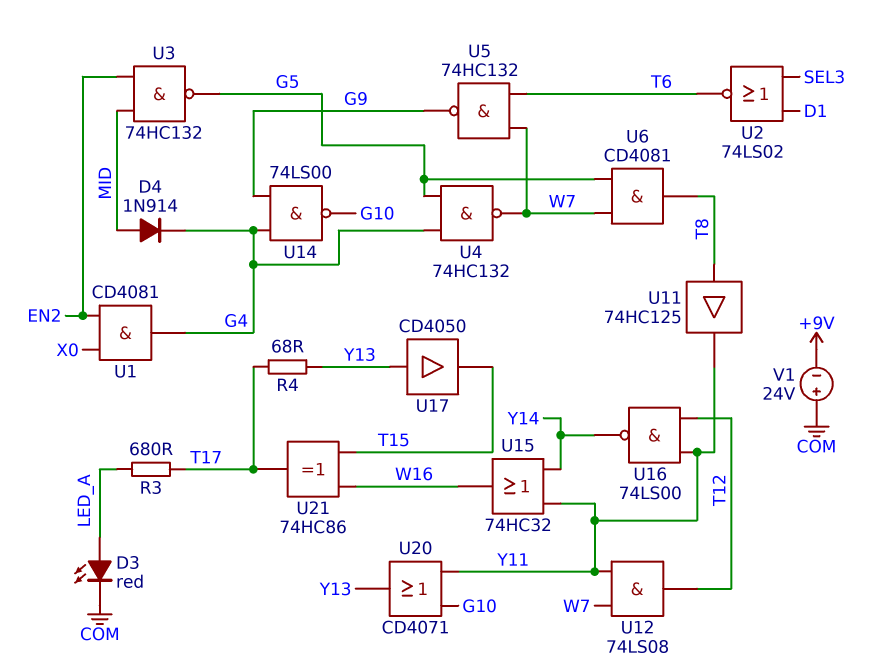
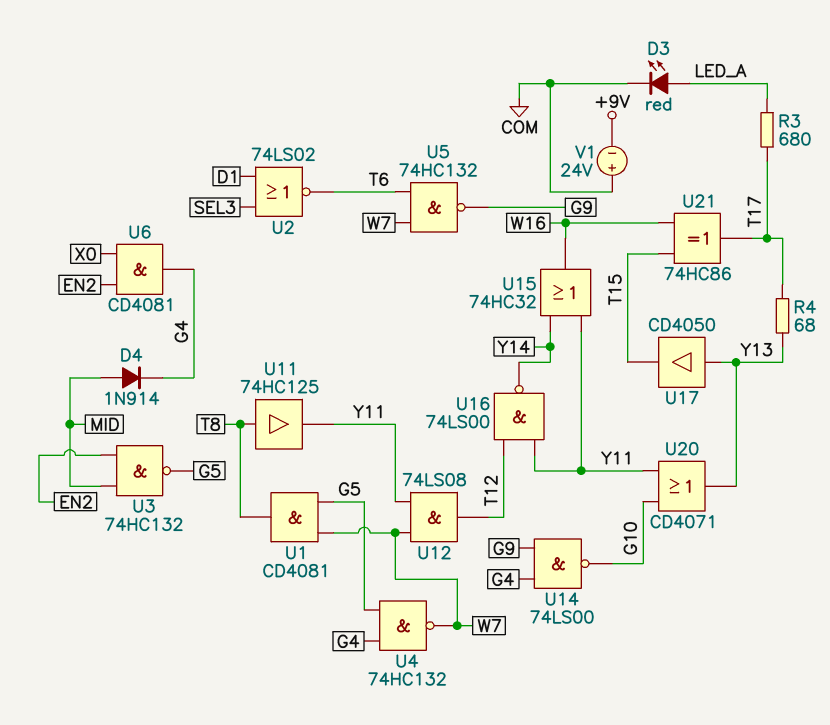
U1: AND CD4081 (in EN2, in X0, out G4) -> AND CD4081 (in G5, in W7, out T8)
U6: AND CD4081 (in G5, in W7, out T8) -> AND CD4081 (in EN2, in X0, out G4)

